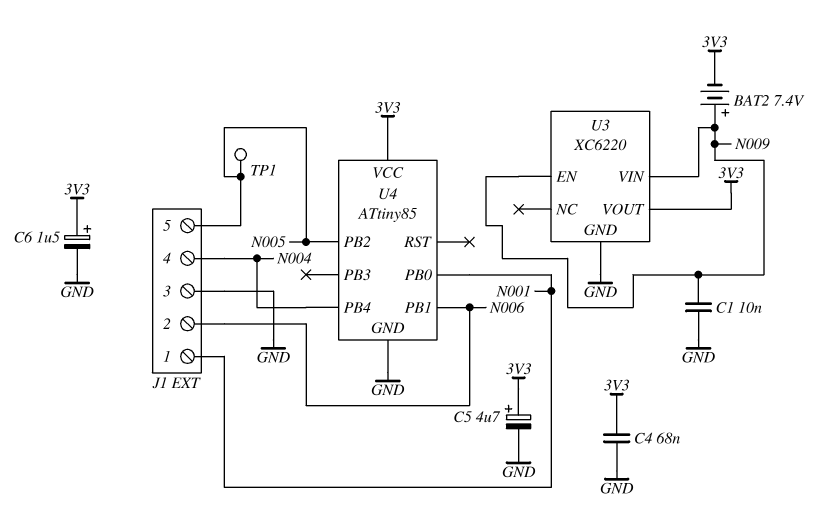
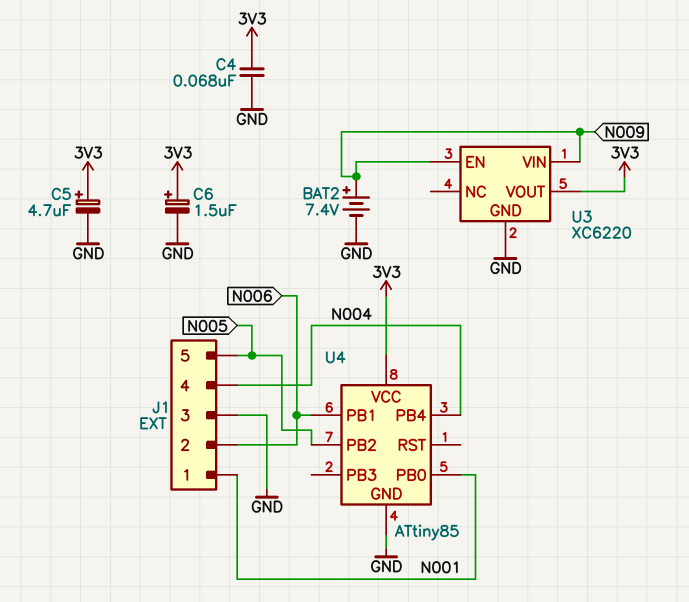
BAT2: 7.4V (plus N009, minus 3V3) -> 7.4V (plus N009, minus GND)
C1: 10nF (GND, N009) -> none
TP1: test point (N005) -> none

